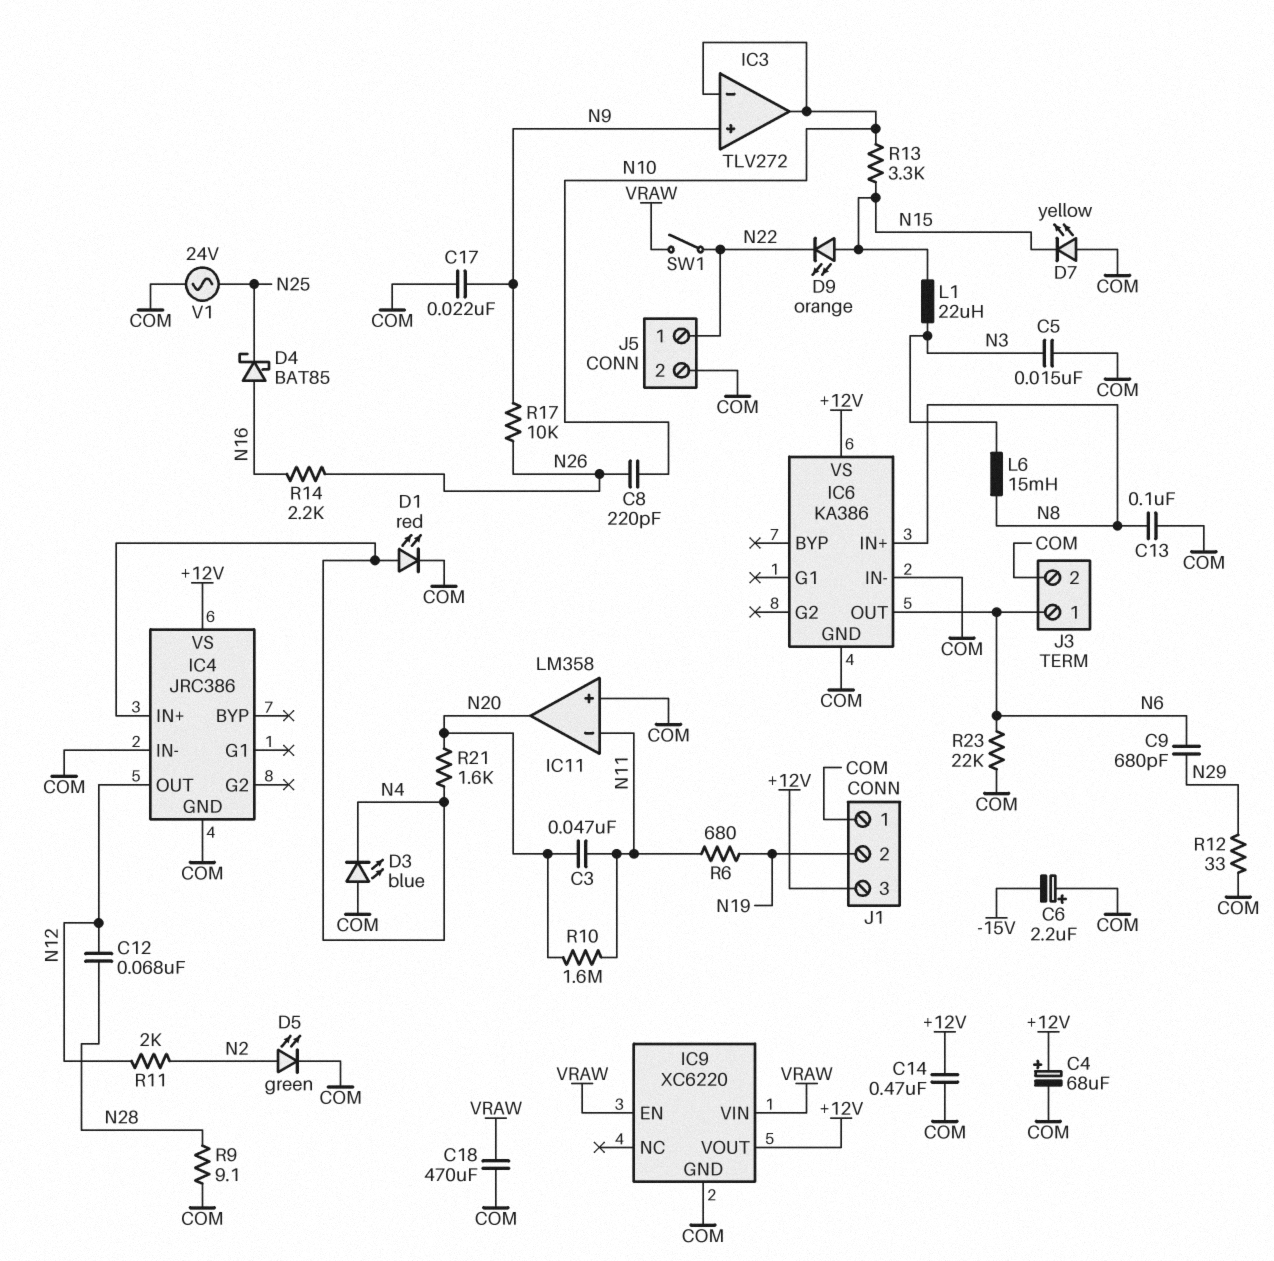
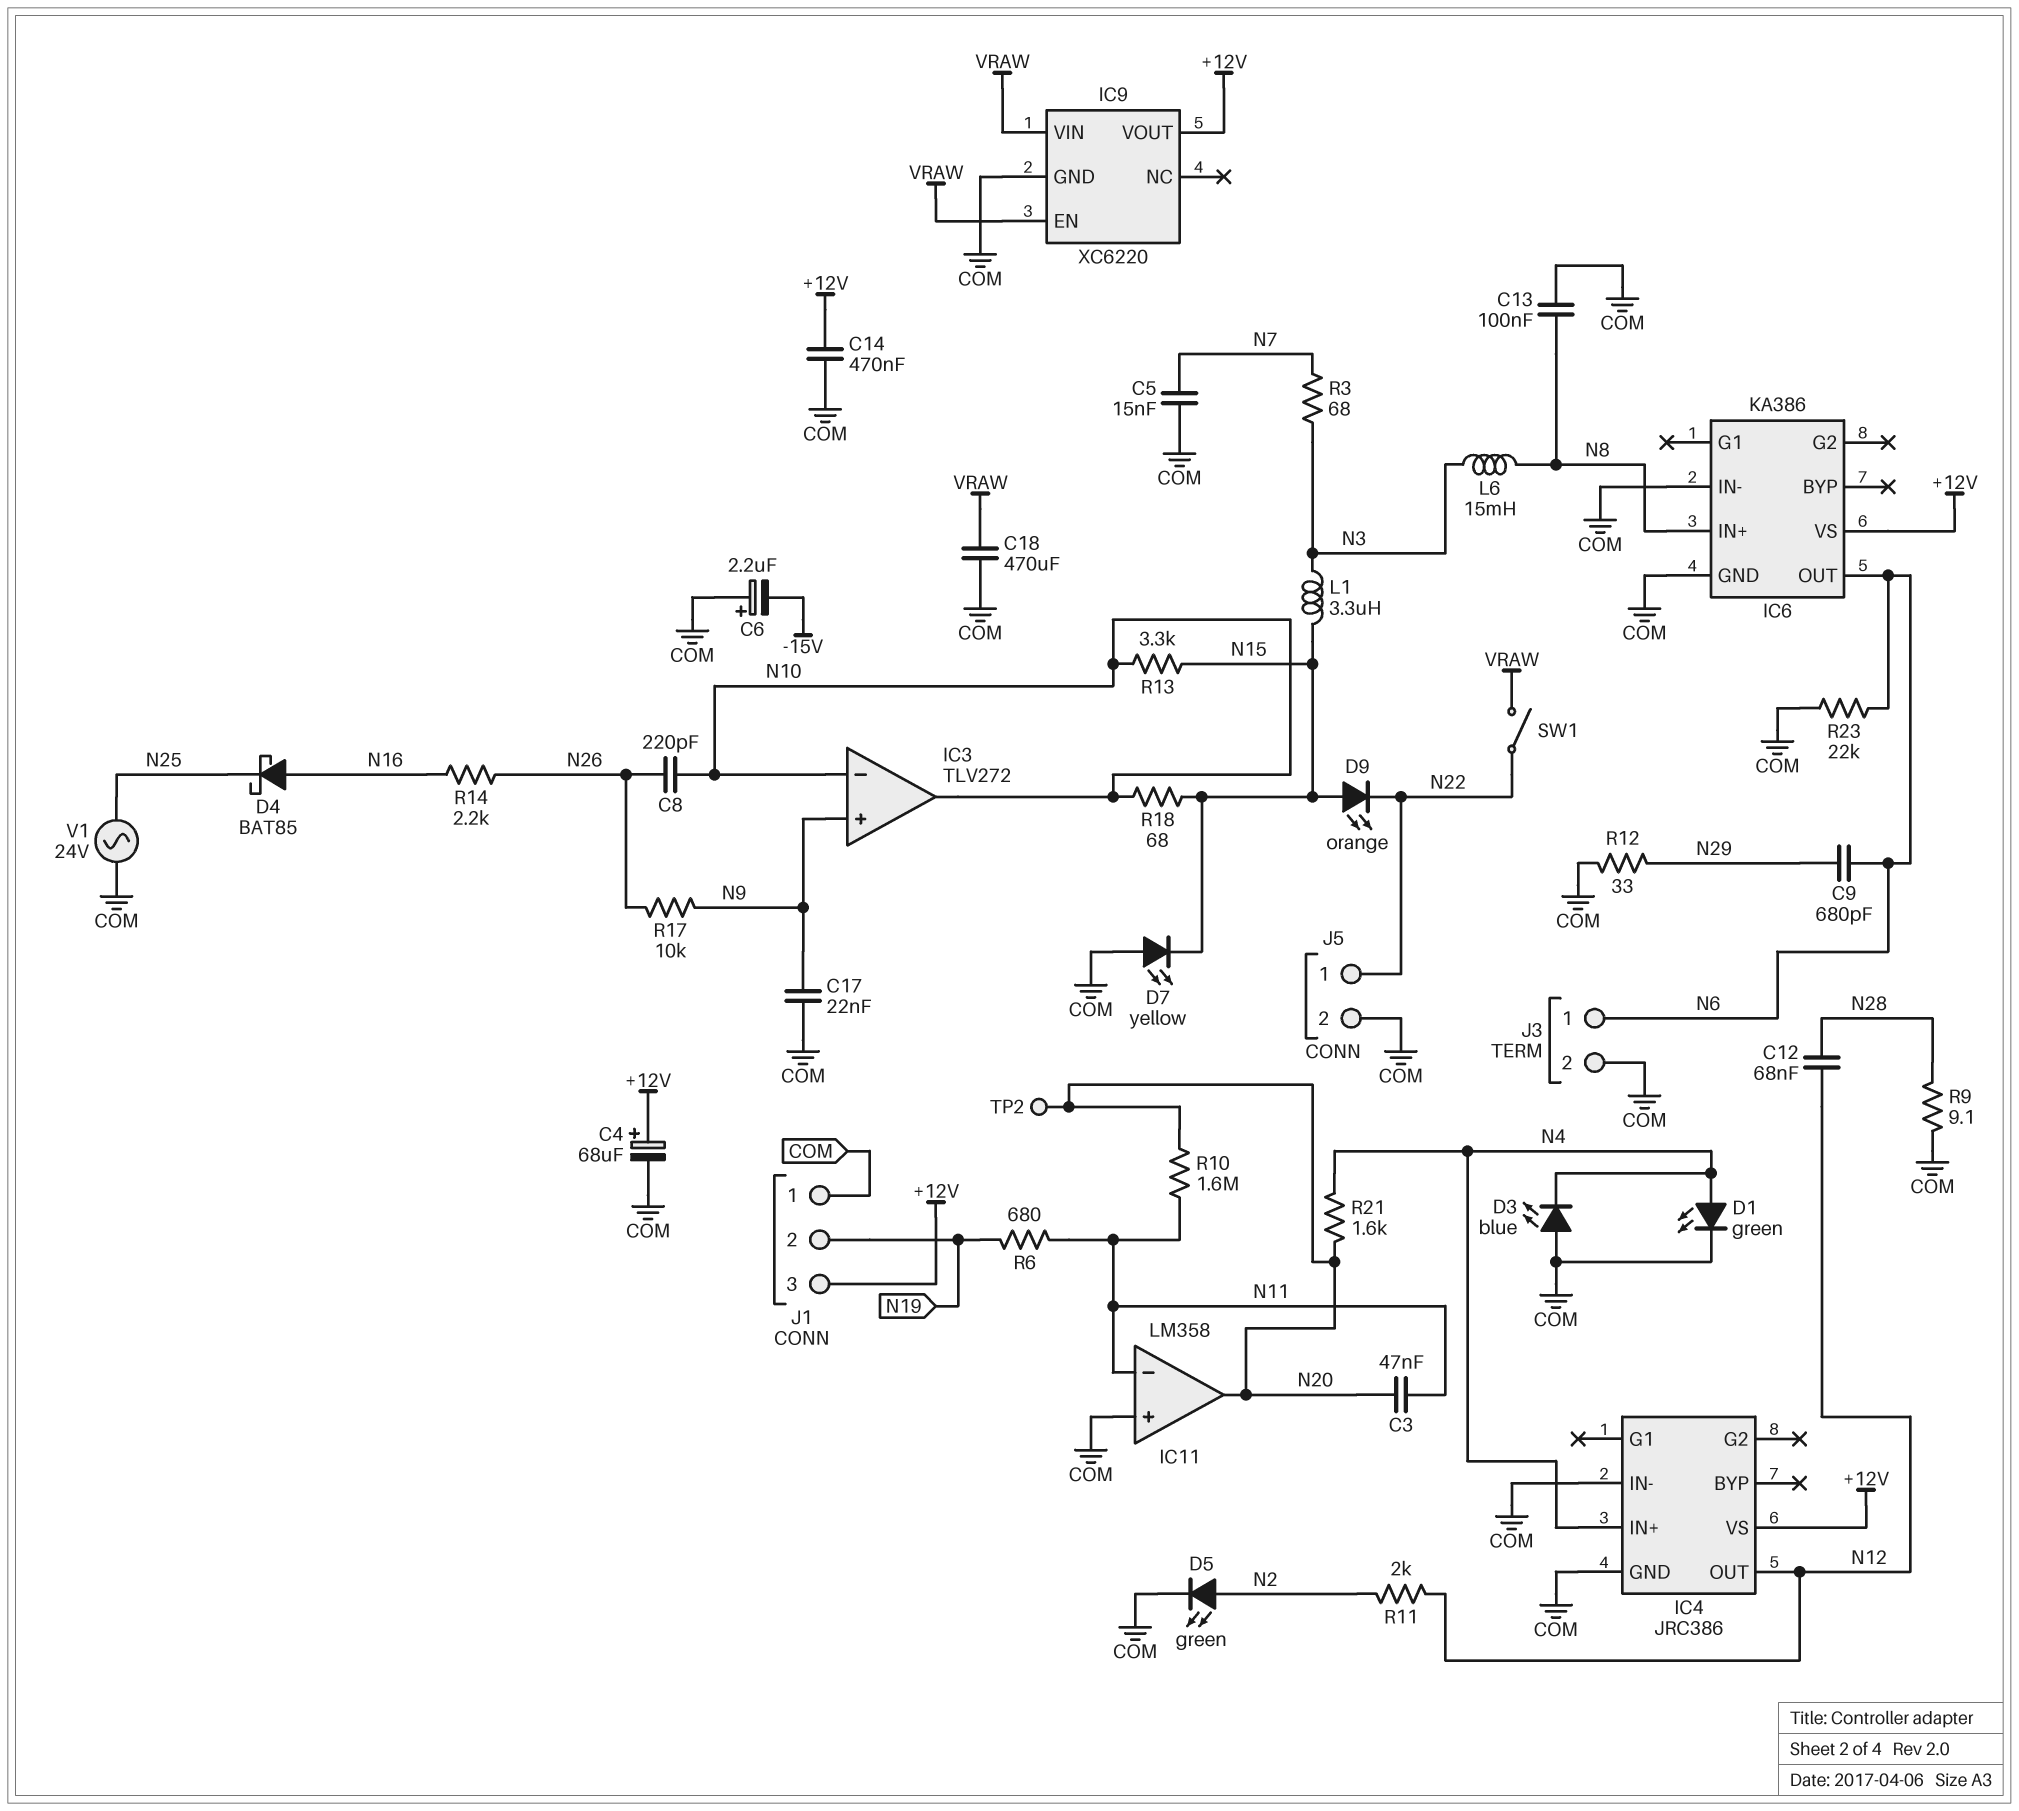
C5: 15nF (COM, N3) -> 15nF (COM, N7)
D1: LED red (A N4, K COM) -> LED green (A N4, K COM)
L1: 22uH (N3, N15) -> 3.3uH (N3, N15)
R3: none -> 68 (N3, N7)
R18: none -> 68 (N10, N15)
TP2: none -> test point (N20)

